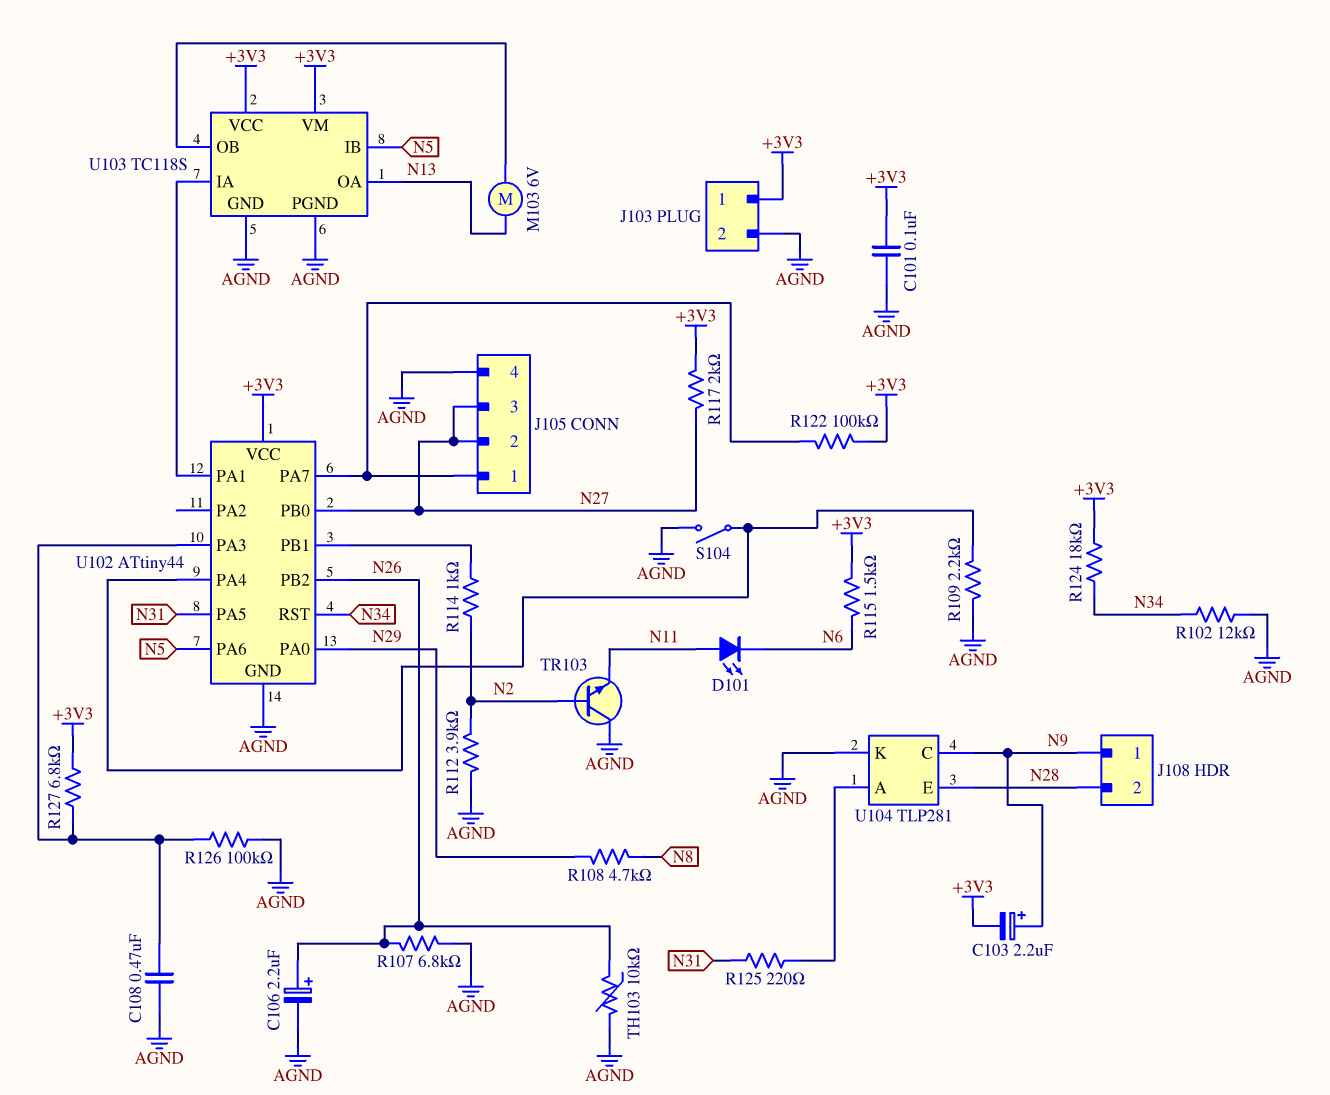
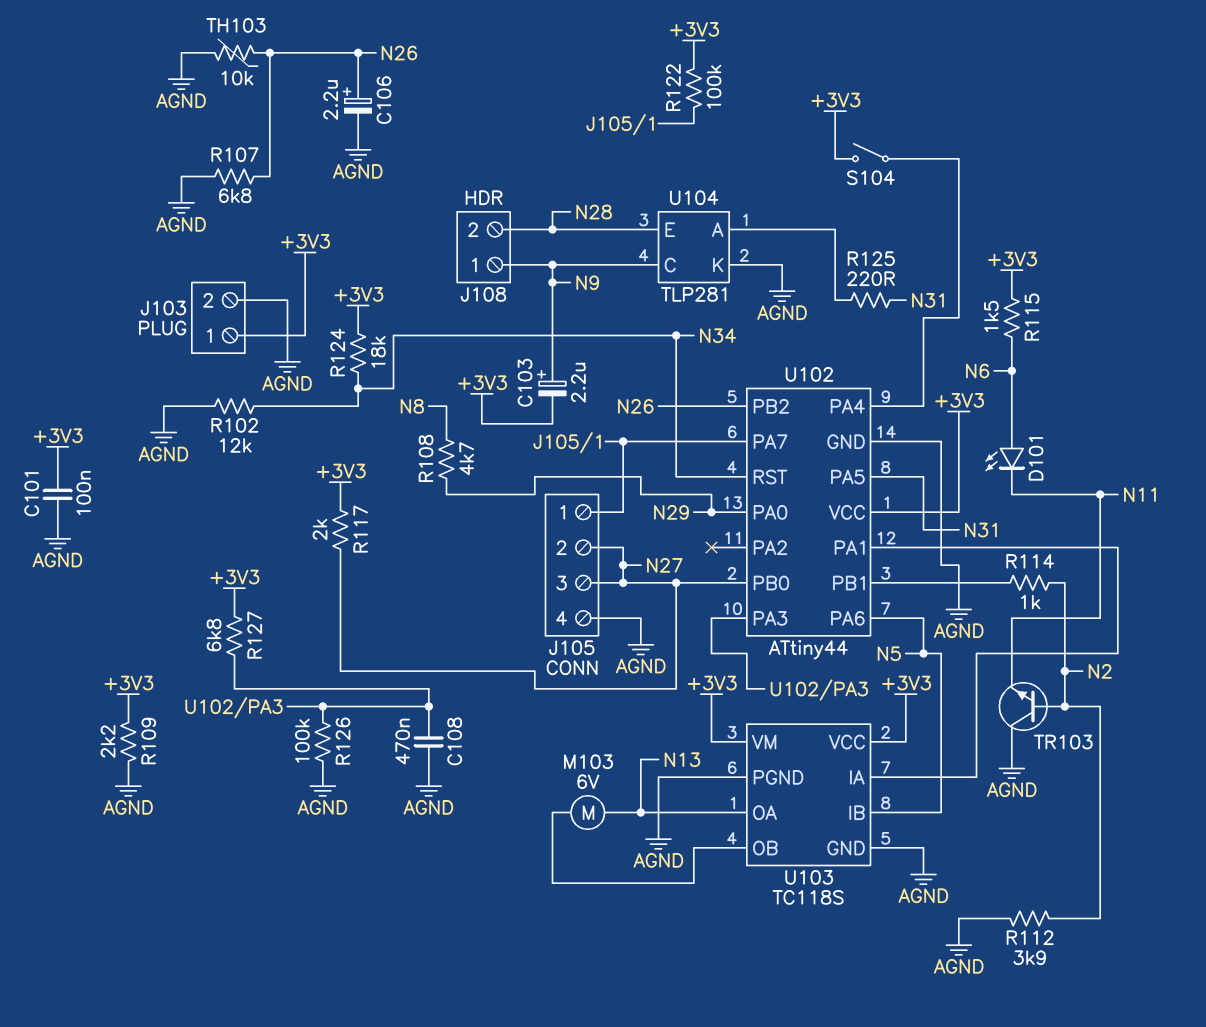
D101: LED (A N11, K N6) -> LED (A N6, K N11)
R109: 2.2k (AGND, U102/PA4) -> 2.2k (+3V3, AGND)
S104: switch (AGND, U102/PA4) -> switch (+3V3, U102/PA4)

